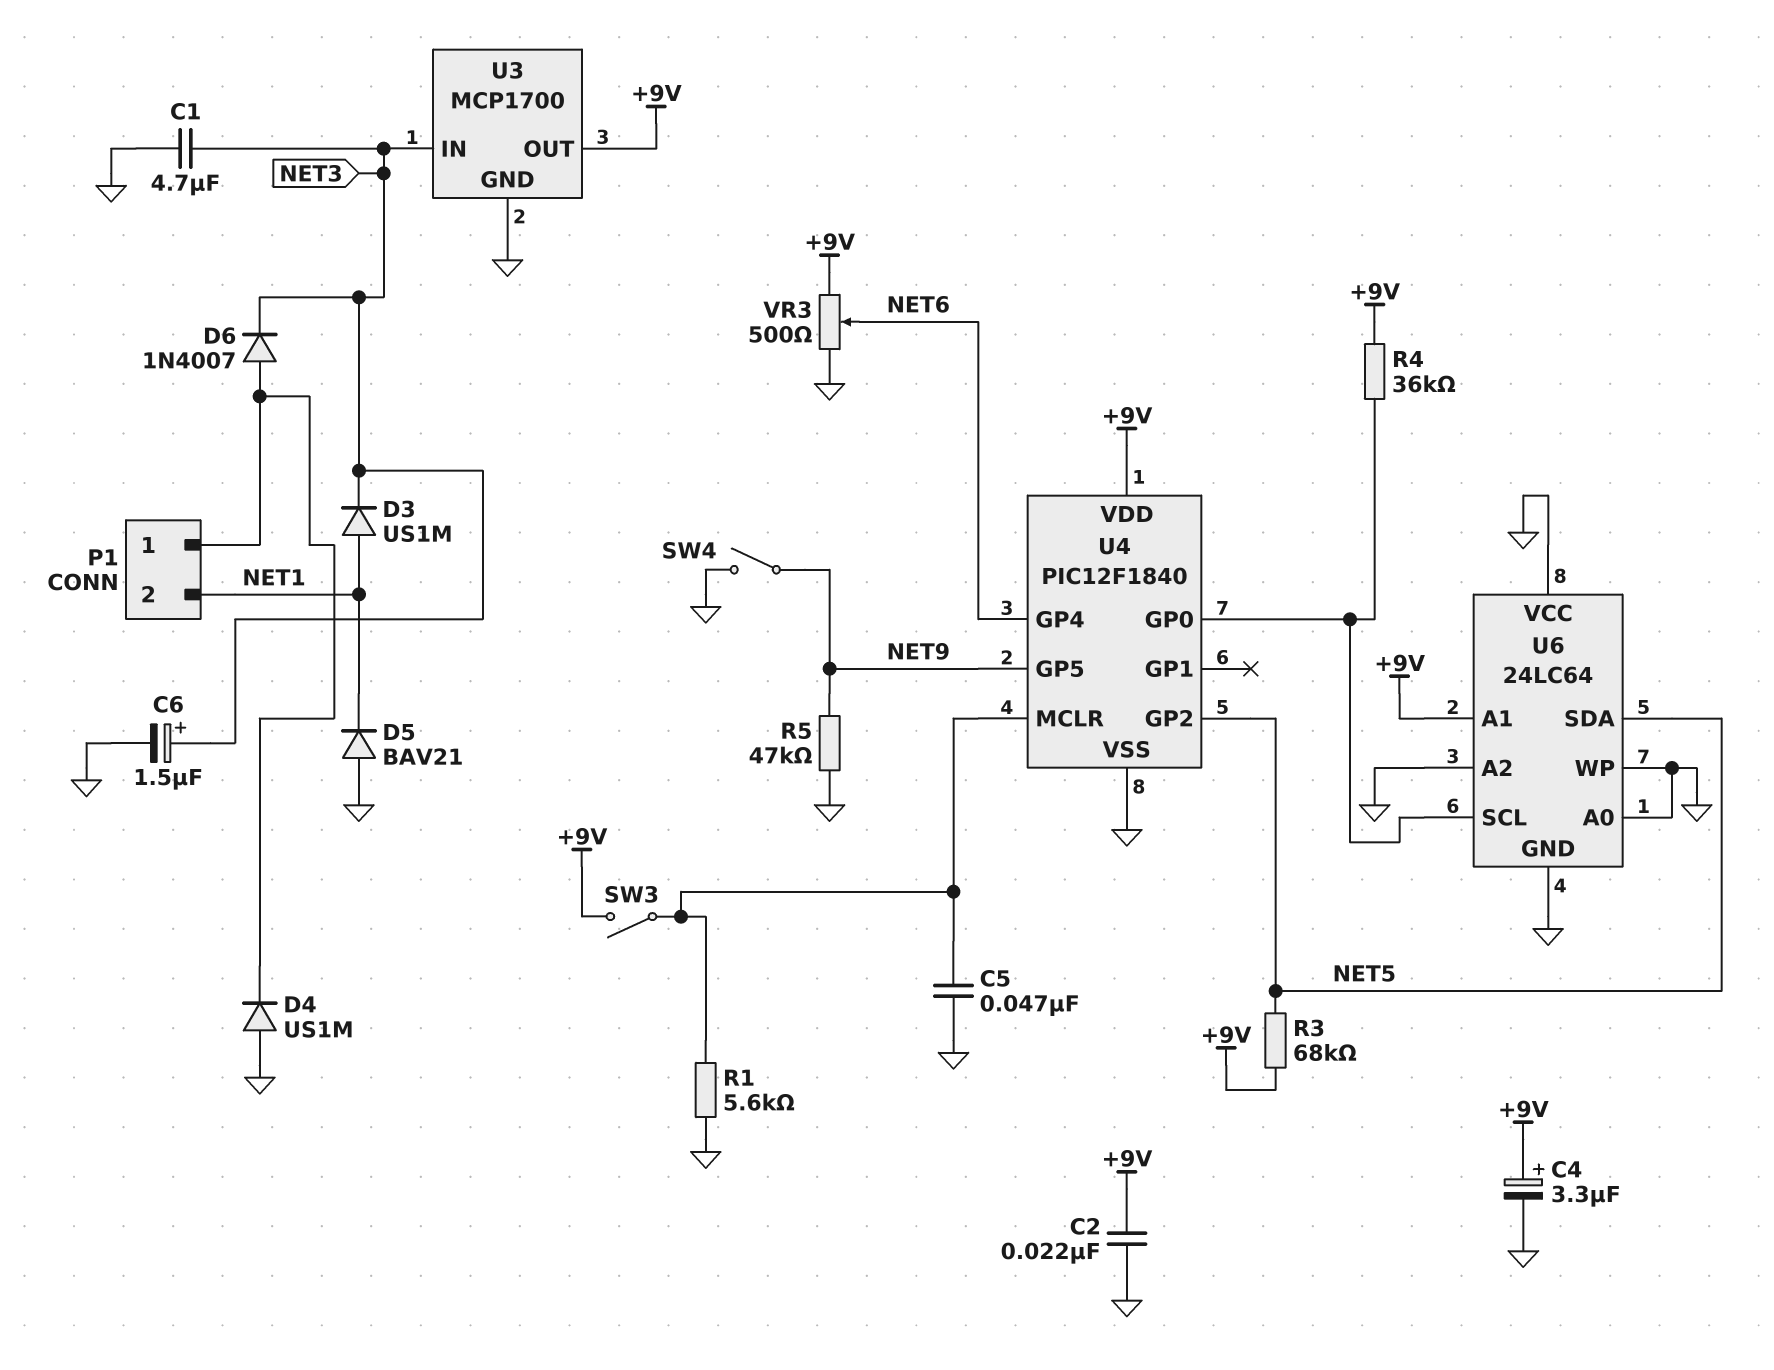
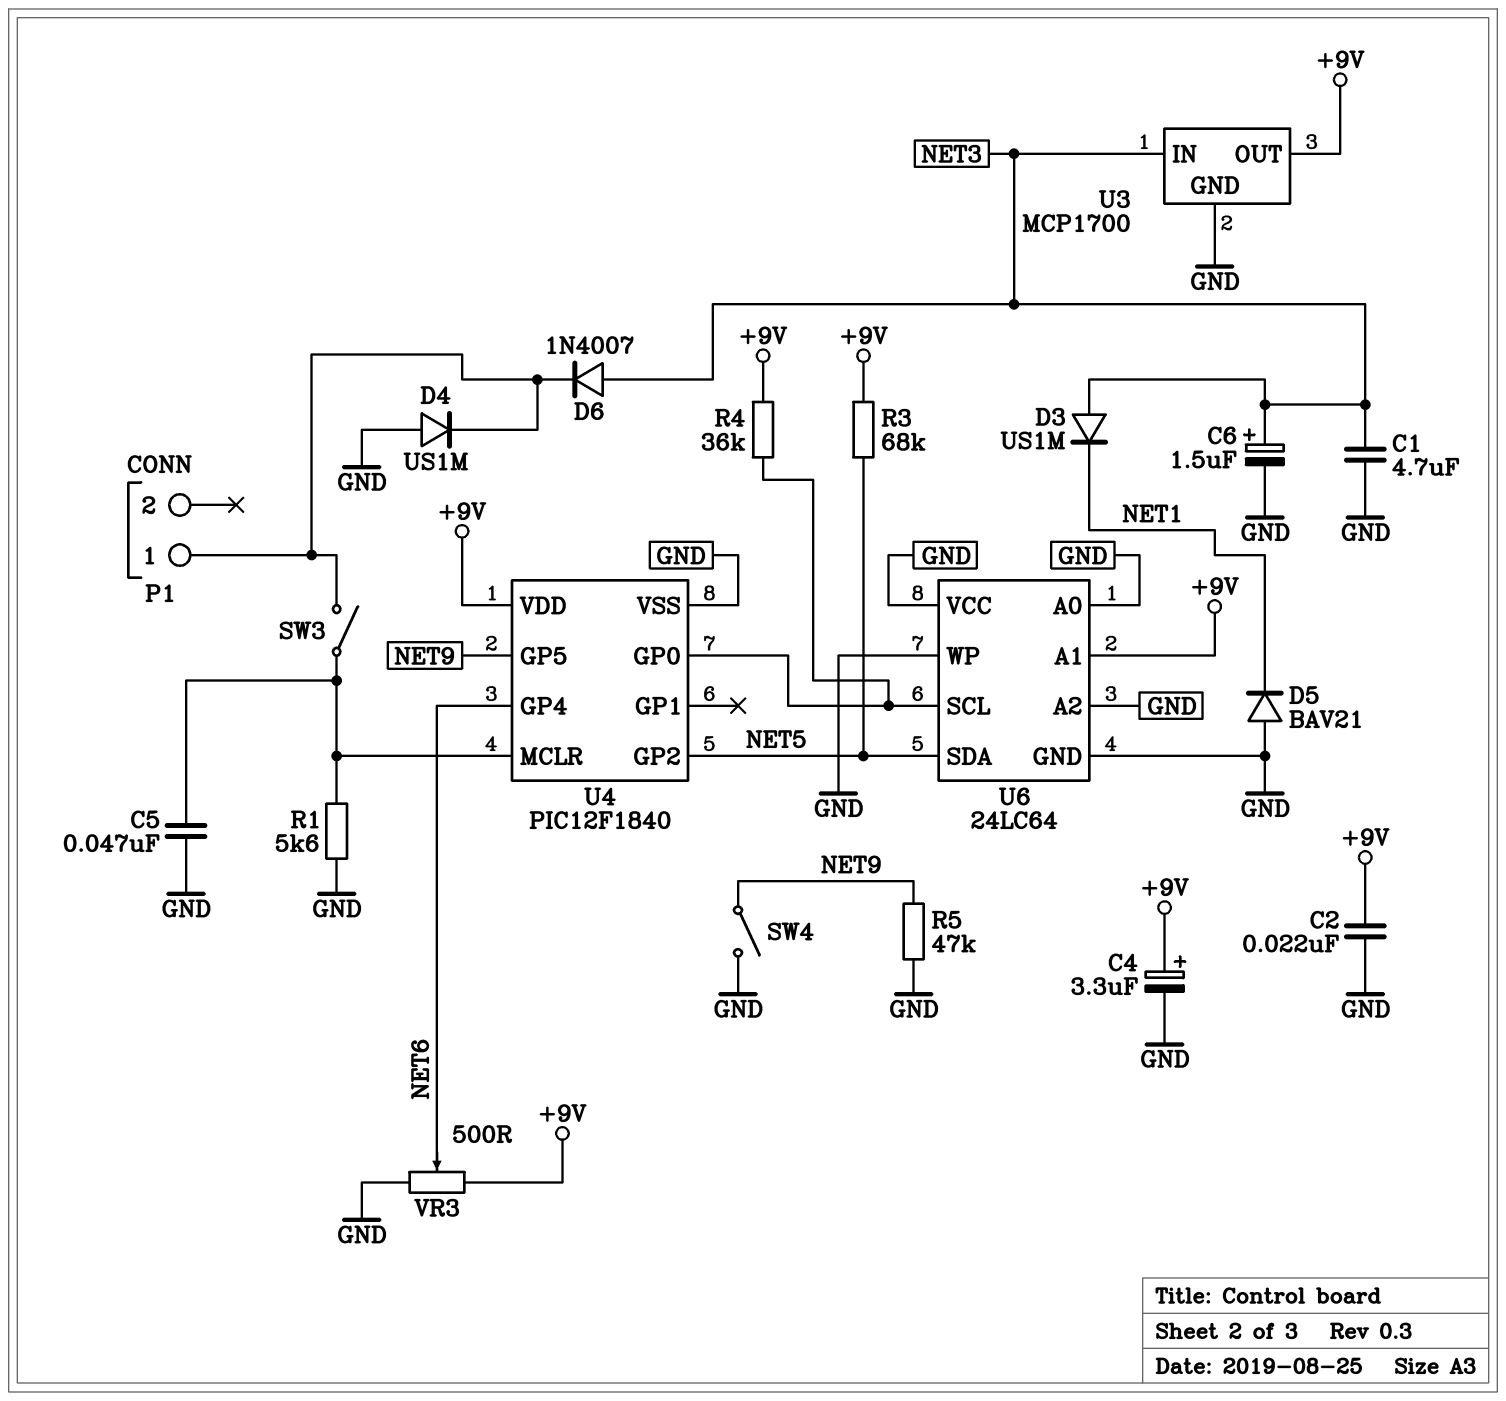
D3: diode US1M (A NET1, K NET3) -> diode US1M (A NET3, K NET1)
D6: diode 1N4007 (A P1/1, K NET3) -> diode 1N4007 (A NET3, K P1/1)
P1 pin 2: NET1 -> none
SW3: switch (+9V, U4/MCLR) -> switch (P1/1, U4/MCLR)

